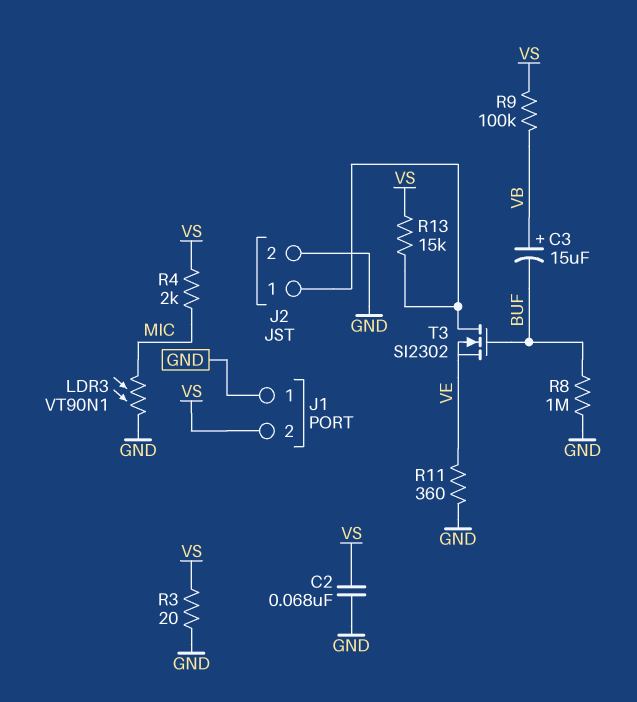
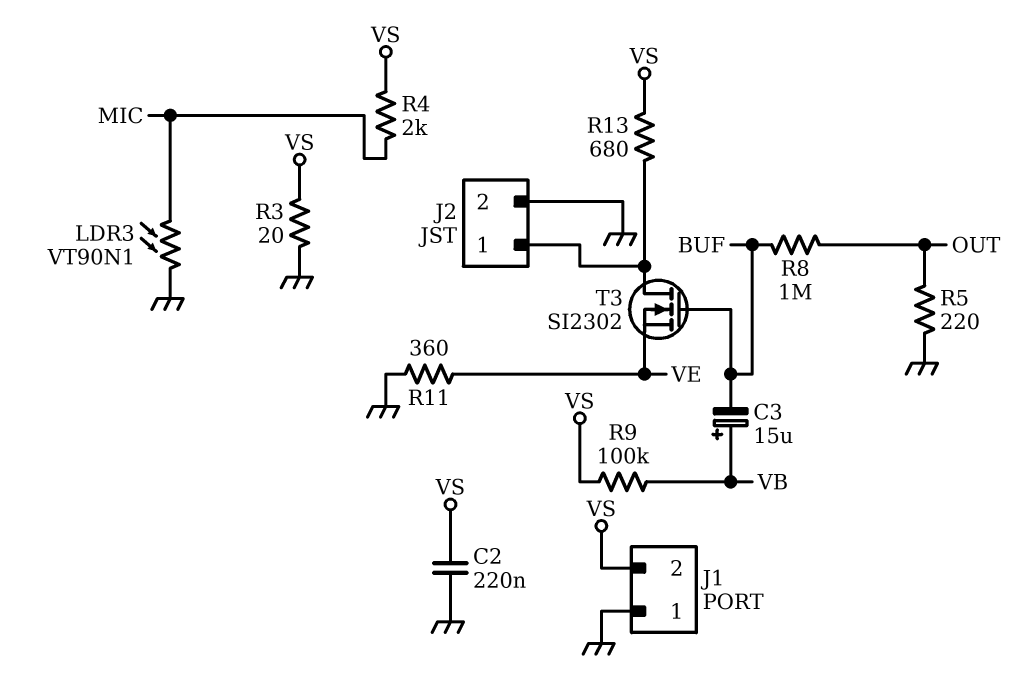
C2: 68nF (GND, VS) -> 220nF (GND, VS)
R5: none -> 220 (GND, OUT)
R8: 1M (BUF, GND) -> 1M (BUF, OUT)
R13: 15k (J2/1, VS) -> 680 (J2/1, VS)

